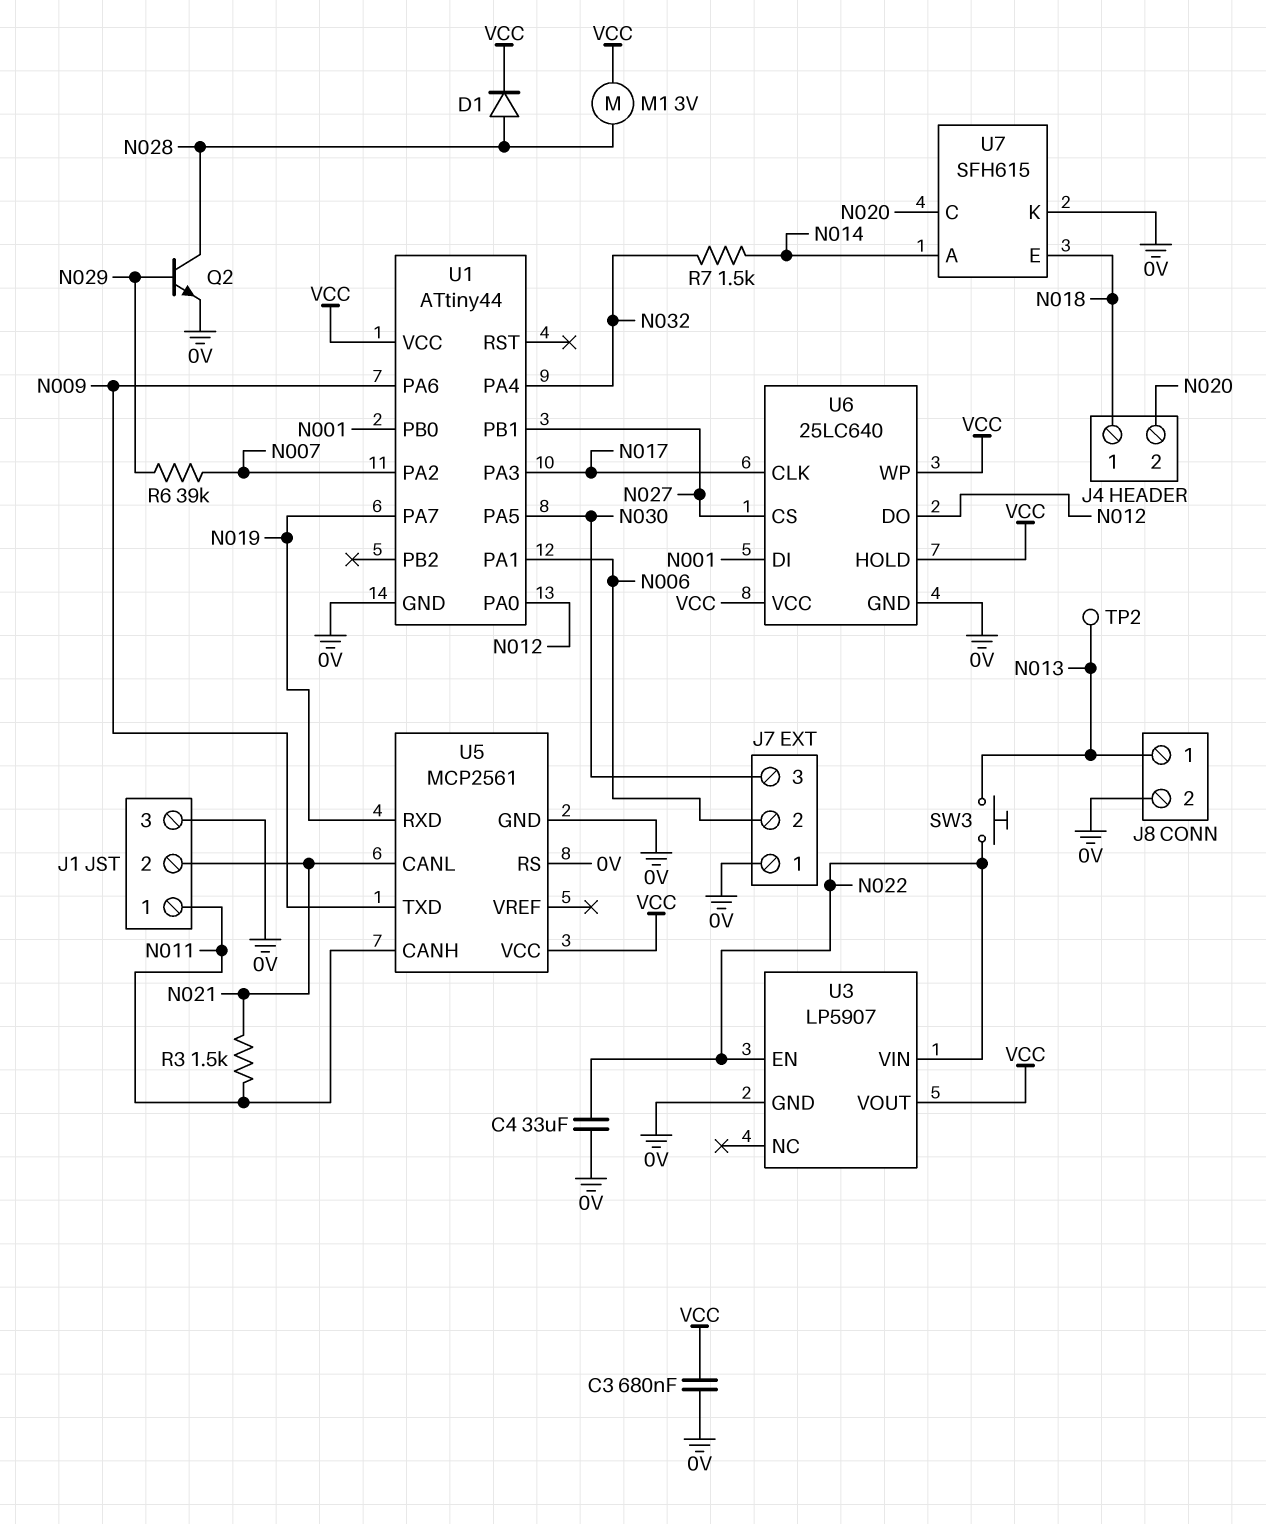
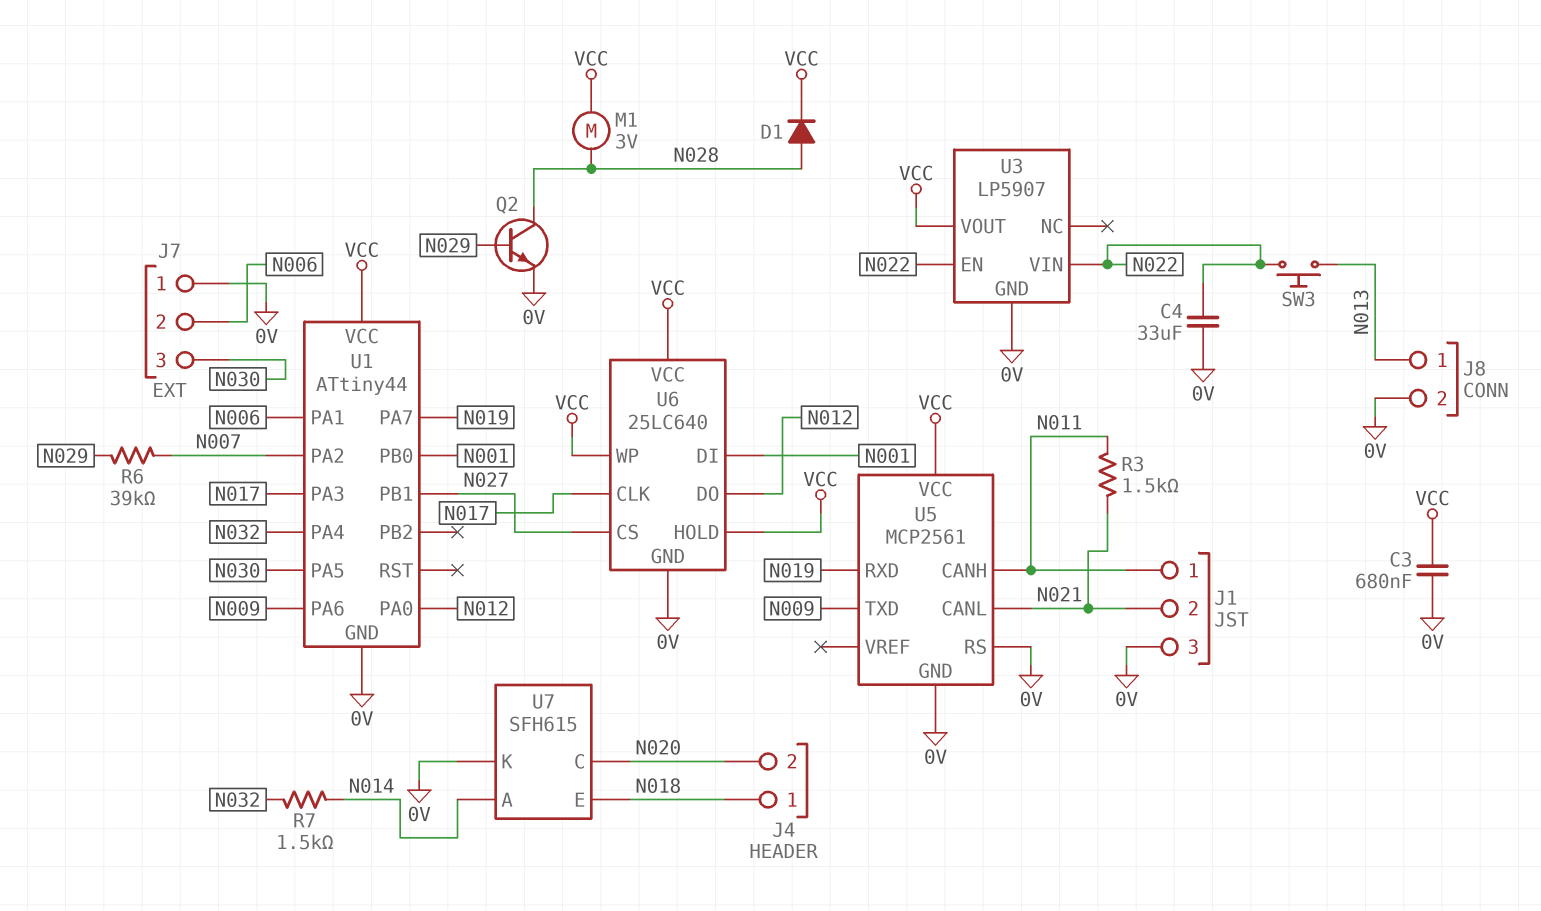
TP2: test point (N013) -> none

